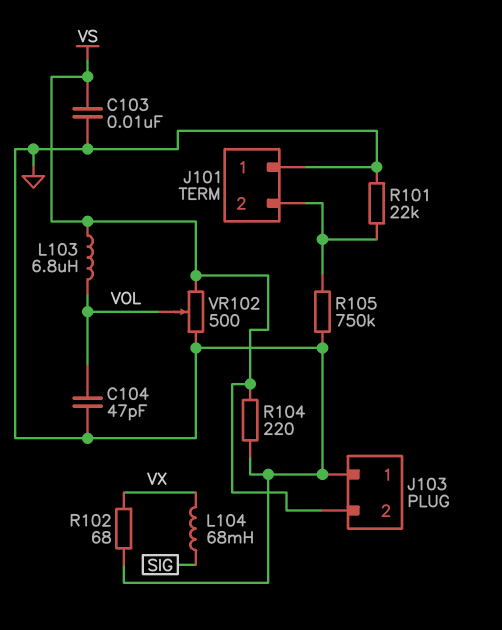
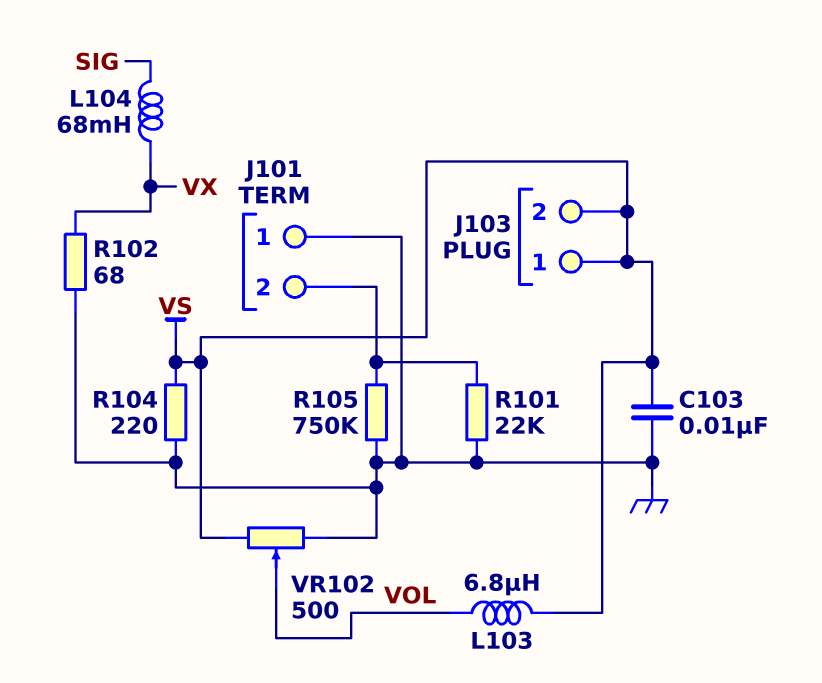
C104: 47pF (GND, VOL) -> none
J103 pin 1: GND -> VS

